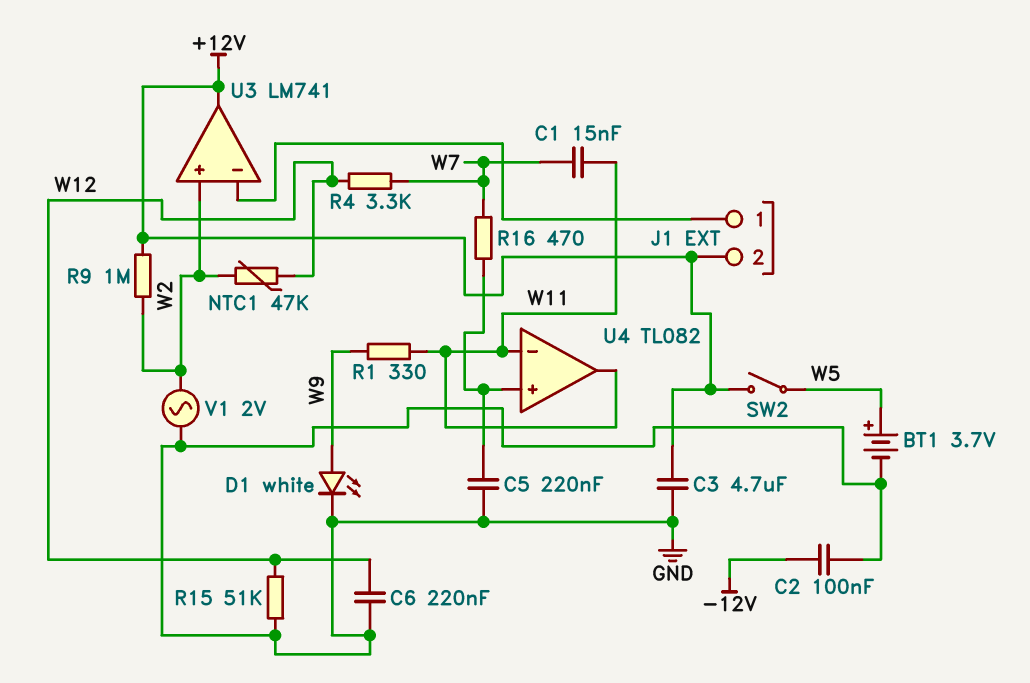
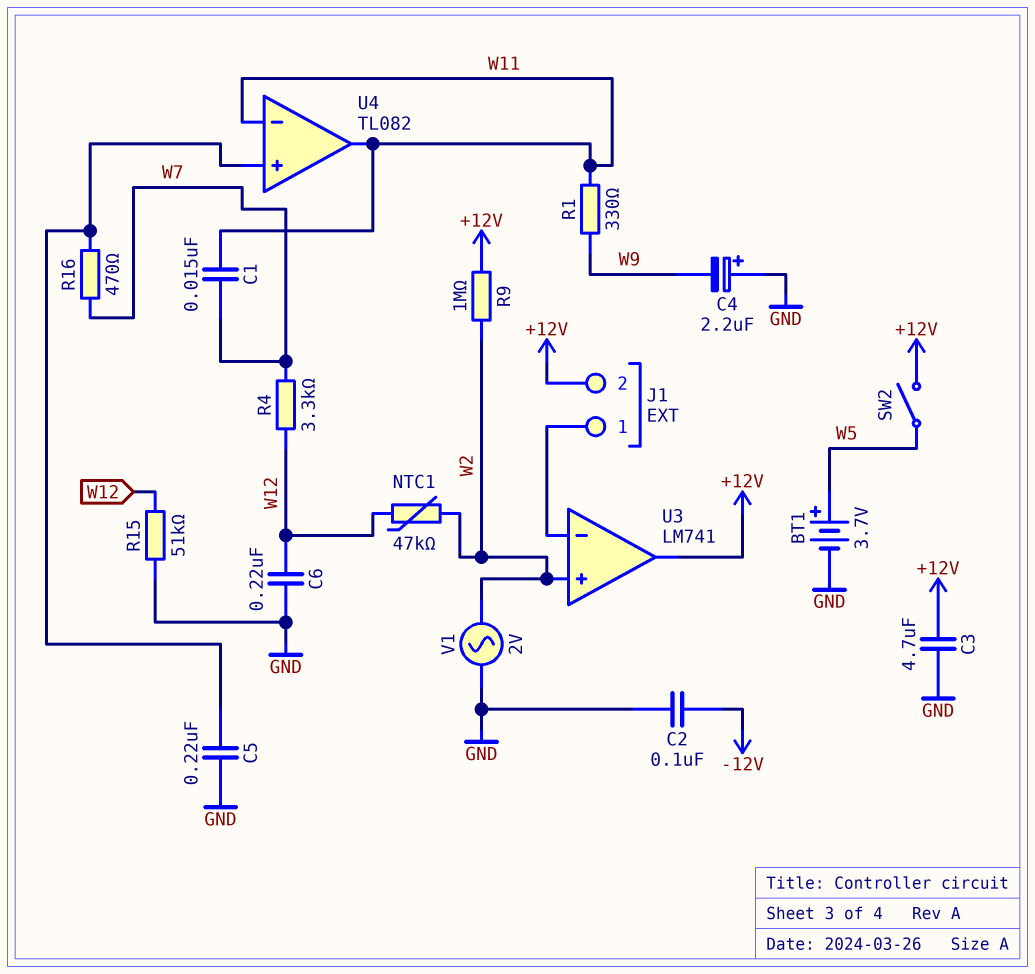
C4: none -> 2.2uF (plus GND, minus W9)
D1: LED white (A W9, K GND) -> none

